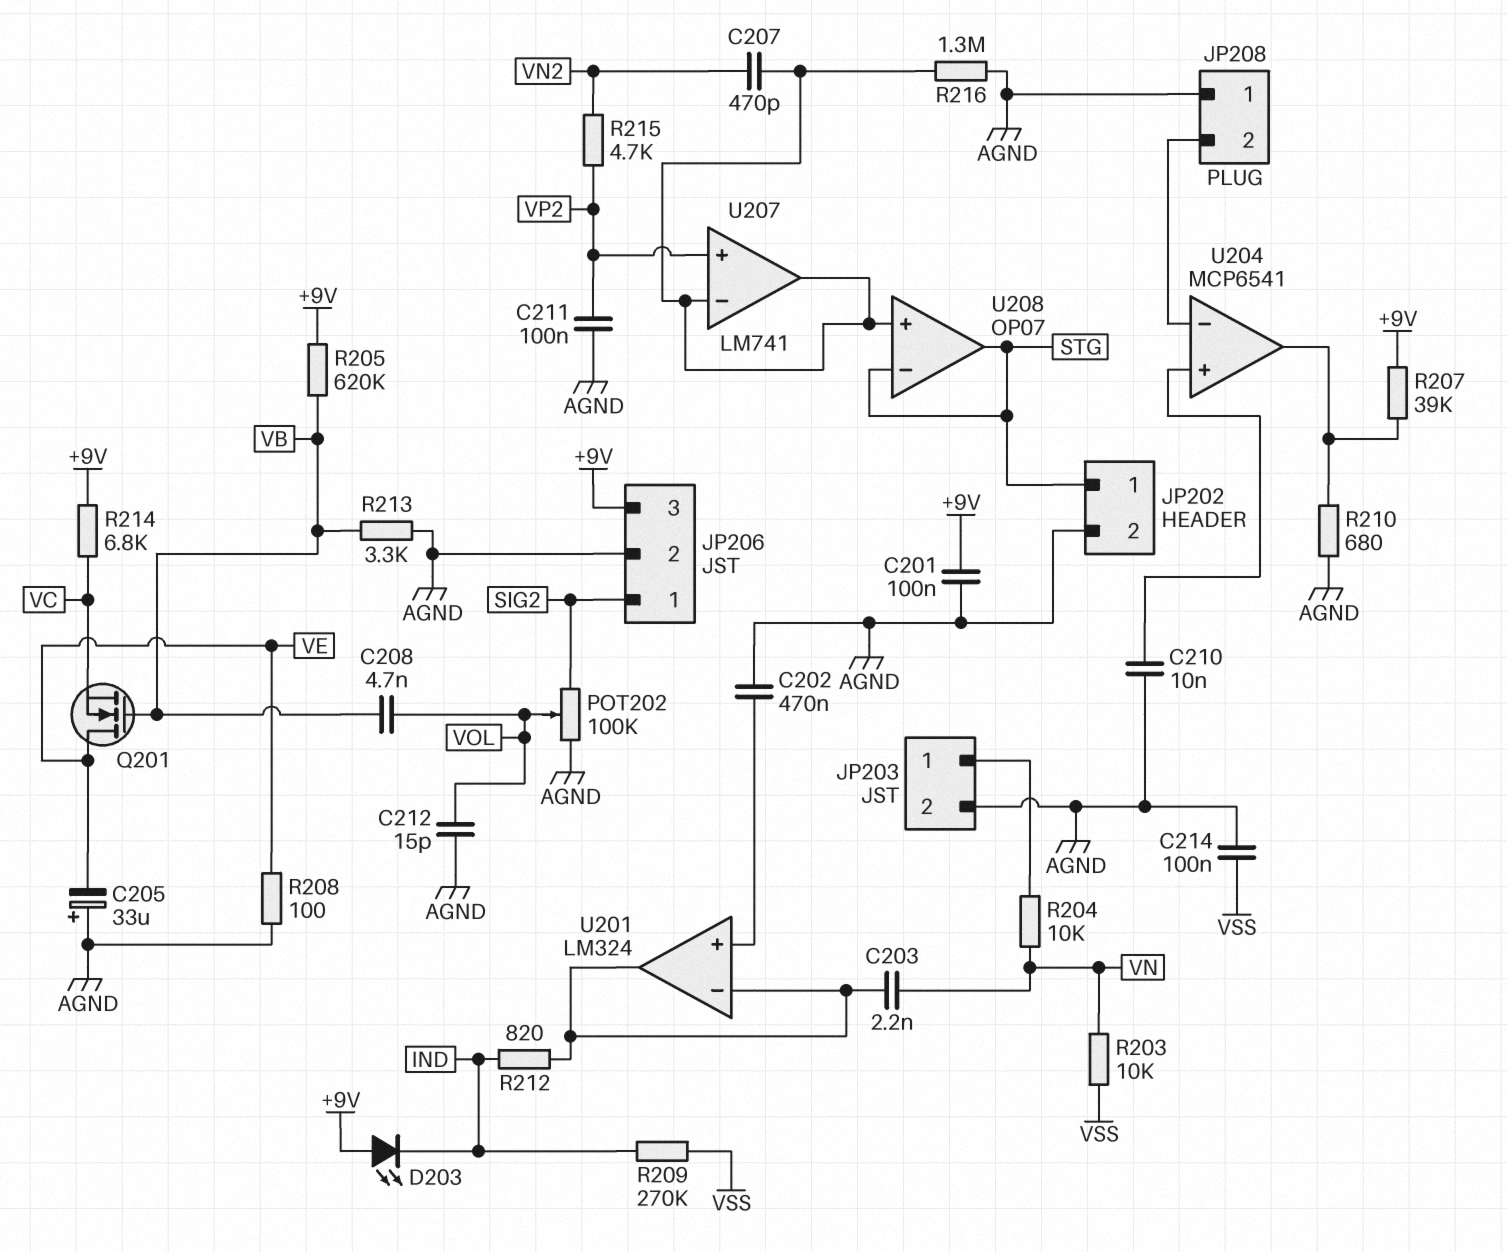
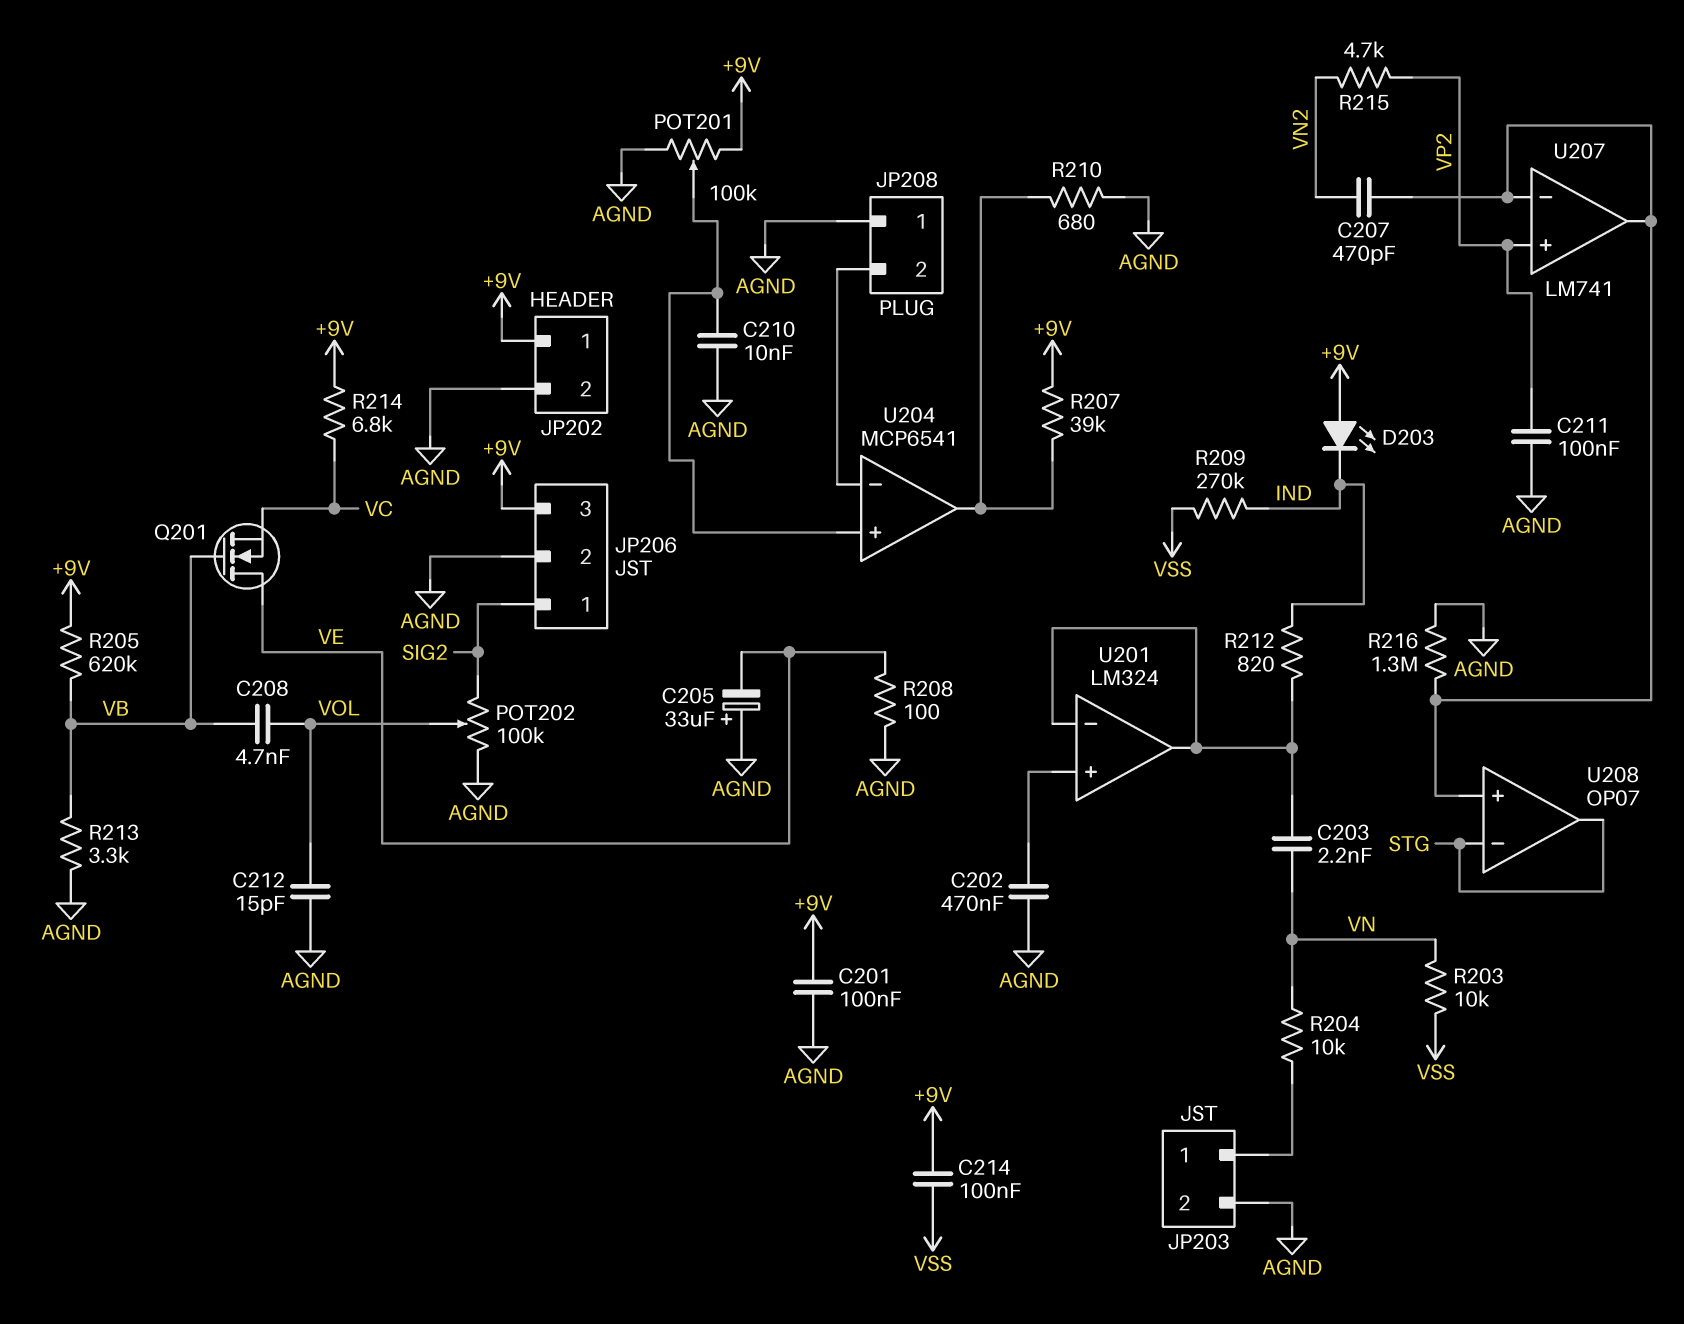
C214: 100nF (AGND, VSS) -> 100nF (+9V, VSS)
JP202 pin 1: STG -> +9V
POT201: none -> 100k (+9V, AGND, wiper U204/in+)

